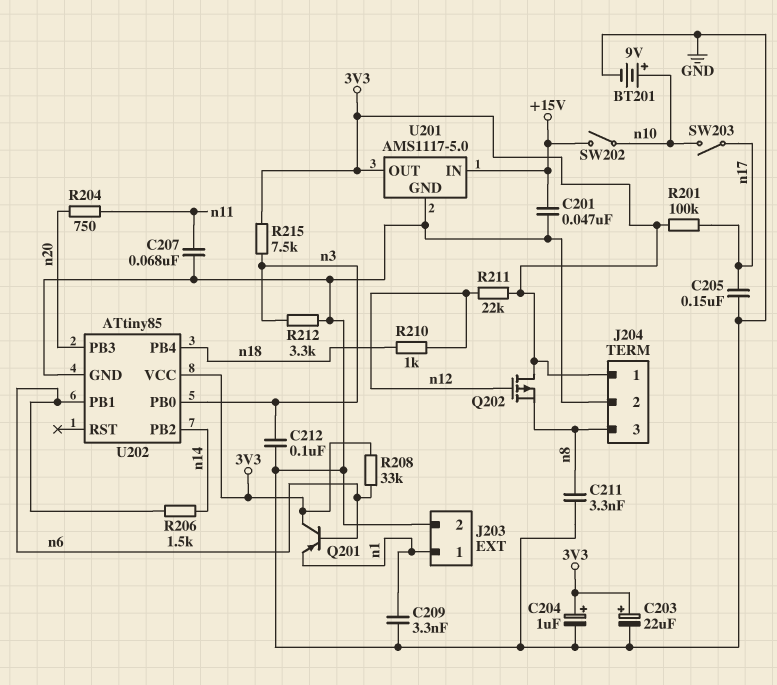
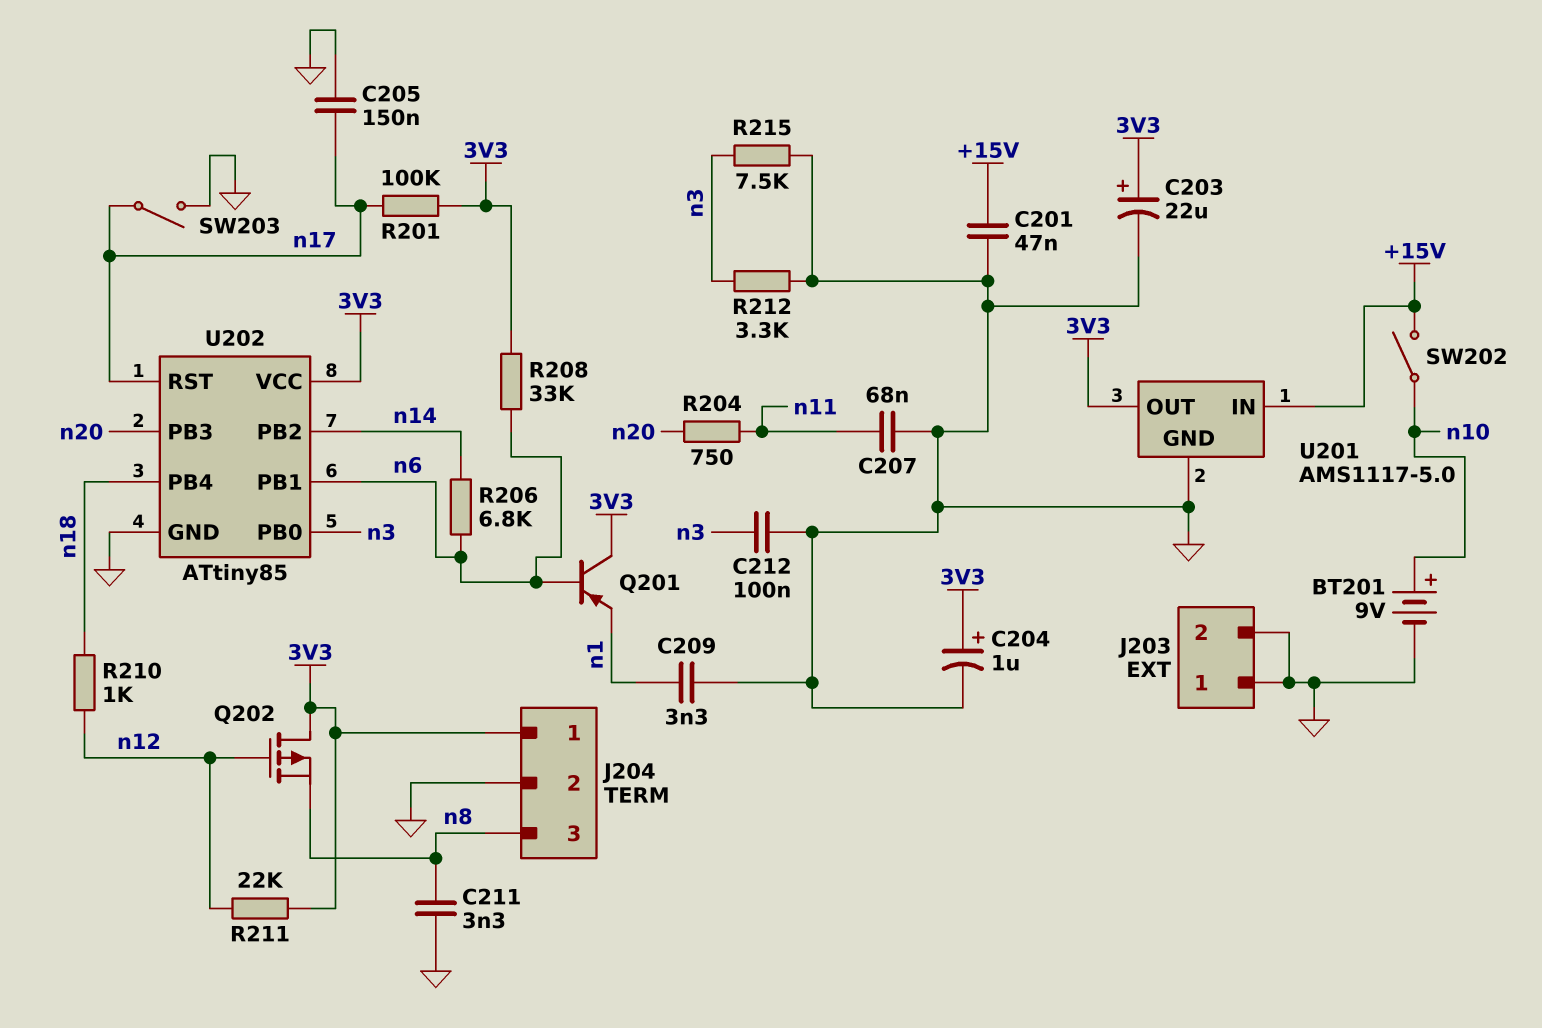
J203 pin 1: n1 -> GND
R206: 1.5k (n6, n14) -> 6.8k (n6, n14)
R215: 7.5k (3V3, n3) -> 7.5k (GND, n3)
SW203: switch (n10, n17) -> switch (GND, n17)
U202 pin RST: none -> n17

